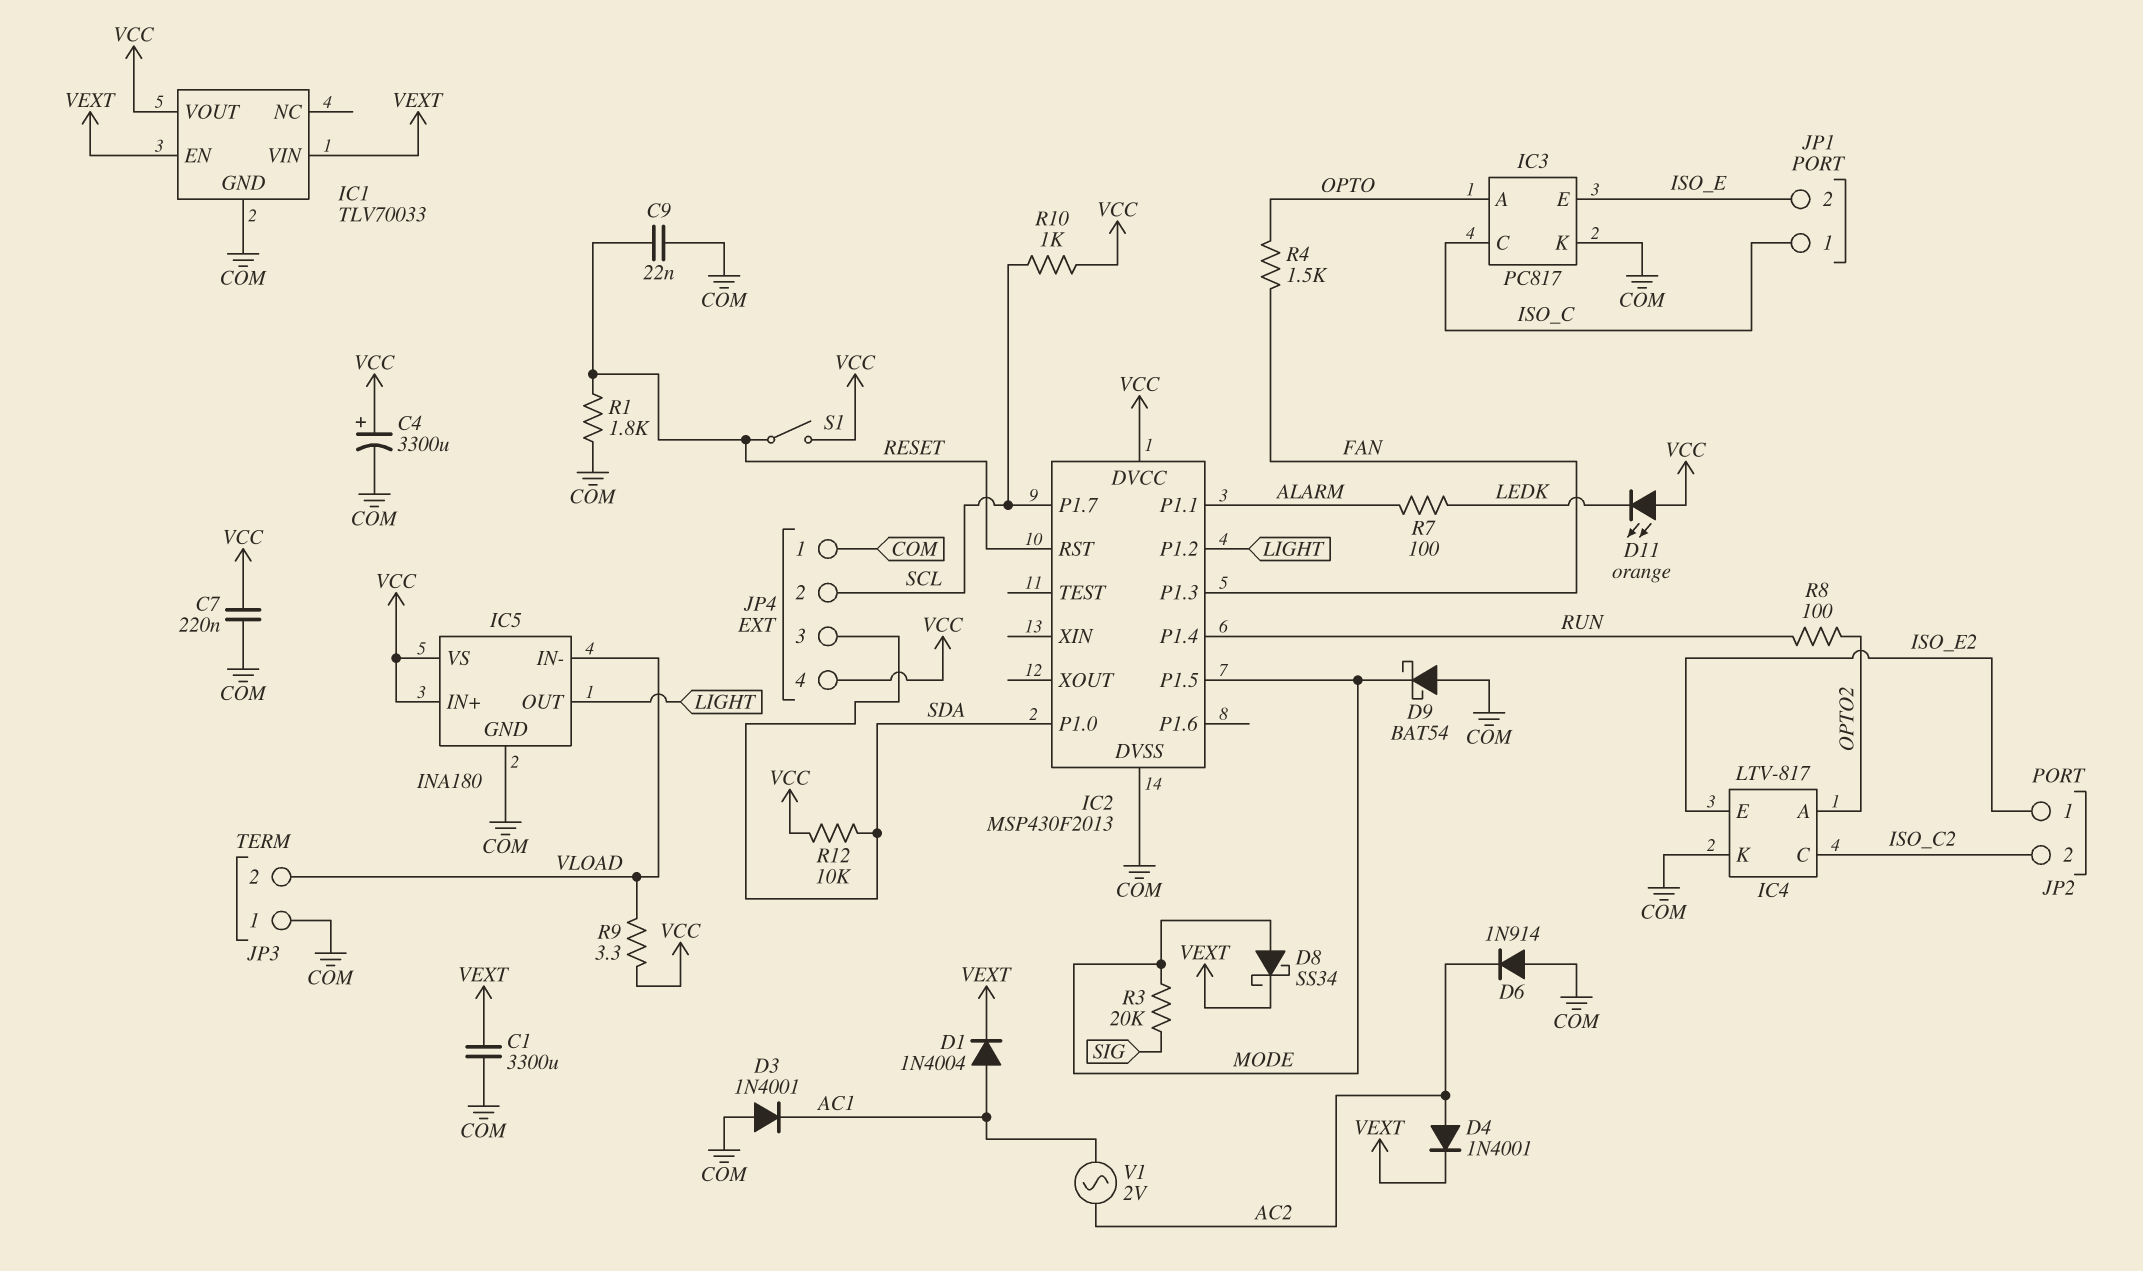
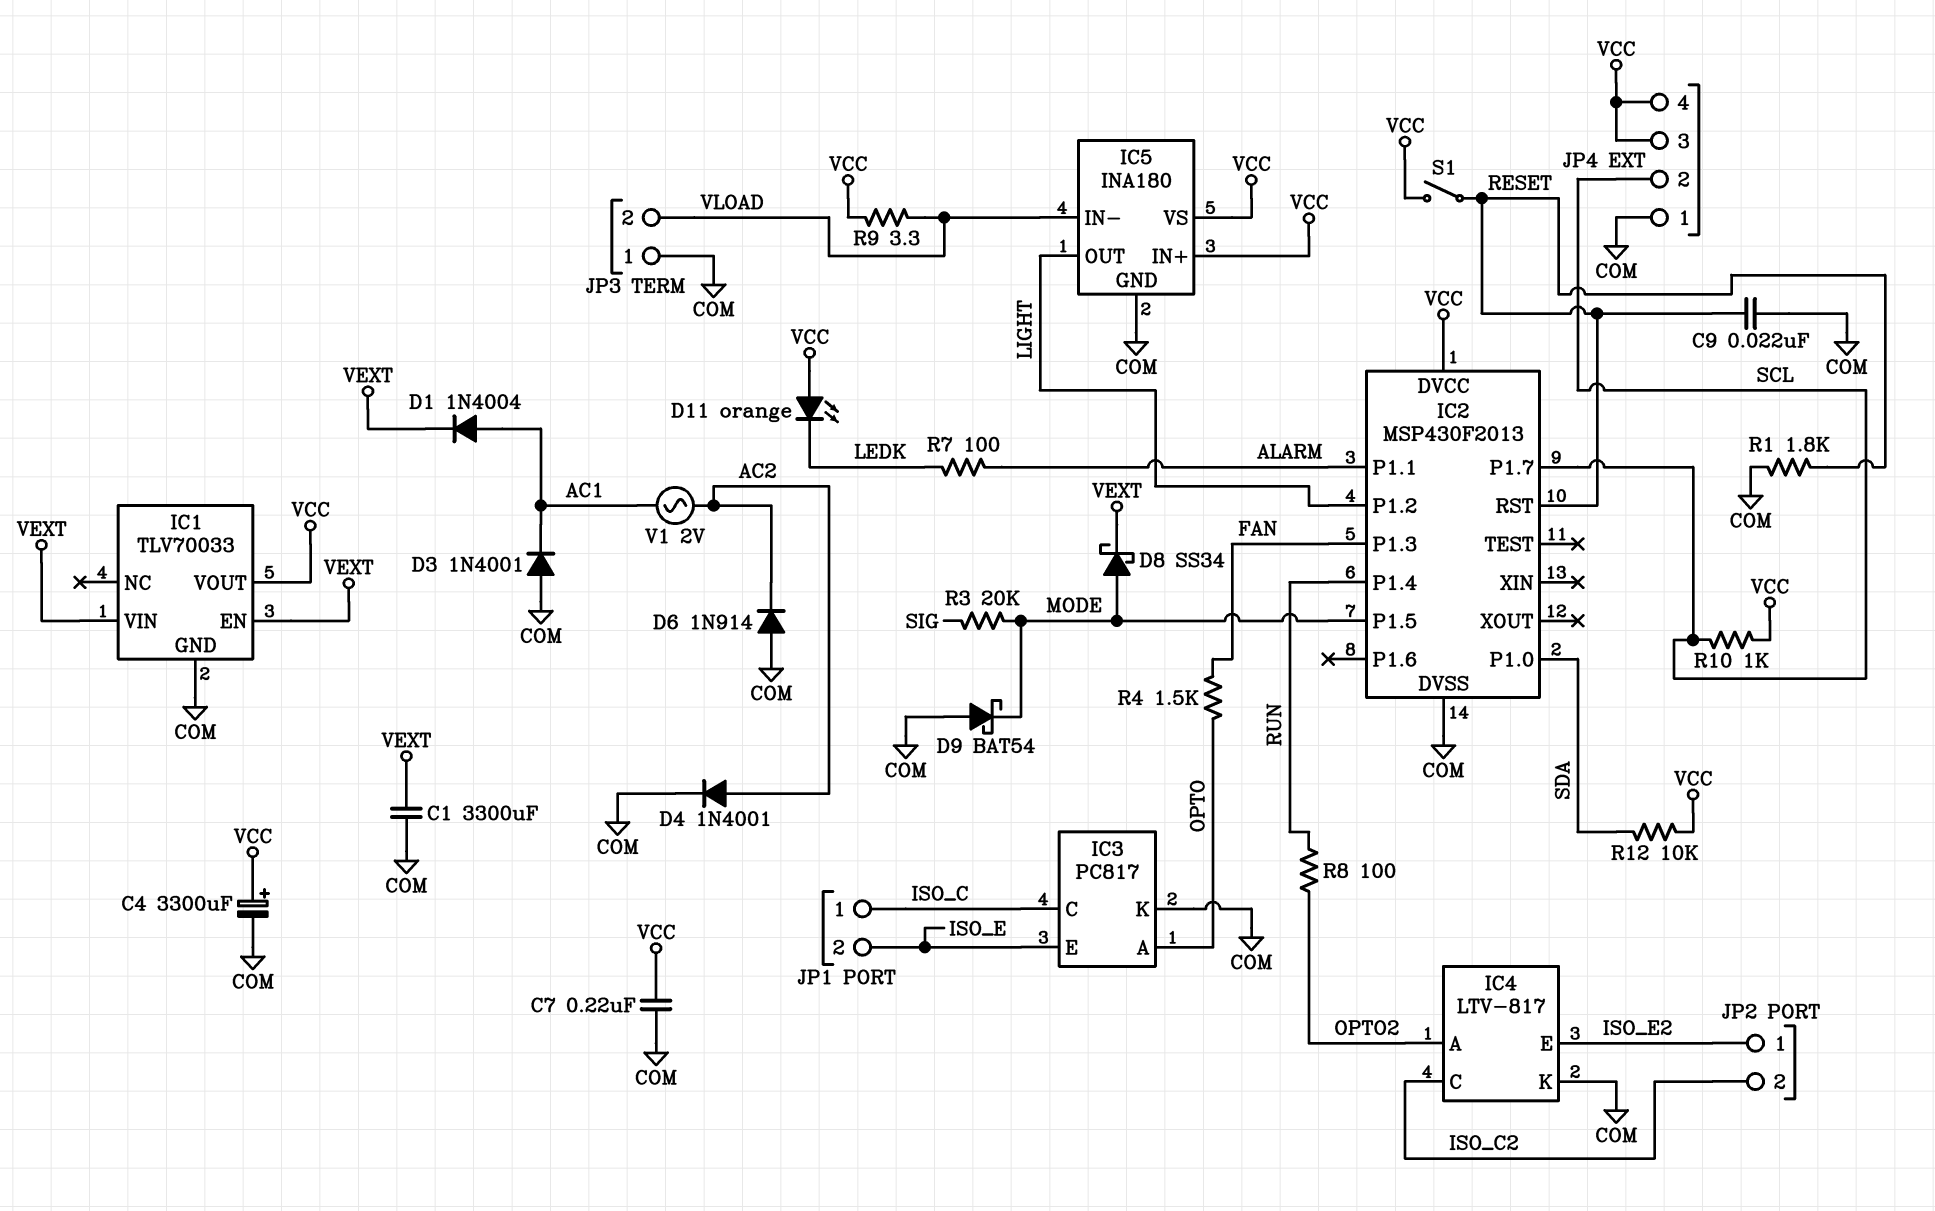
D4: diode 1N4001 (A AC2, K VEXT) -> diode 1N4001 (A AC2, K COM)
JP4 pin 3: SDA -> VCC

